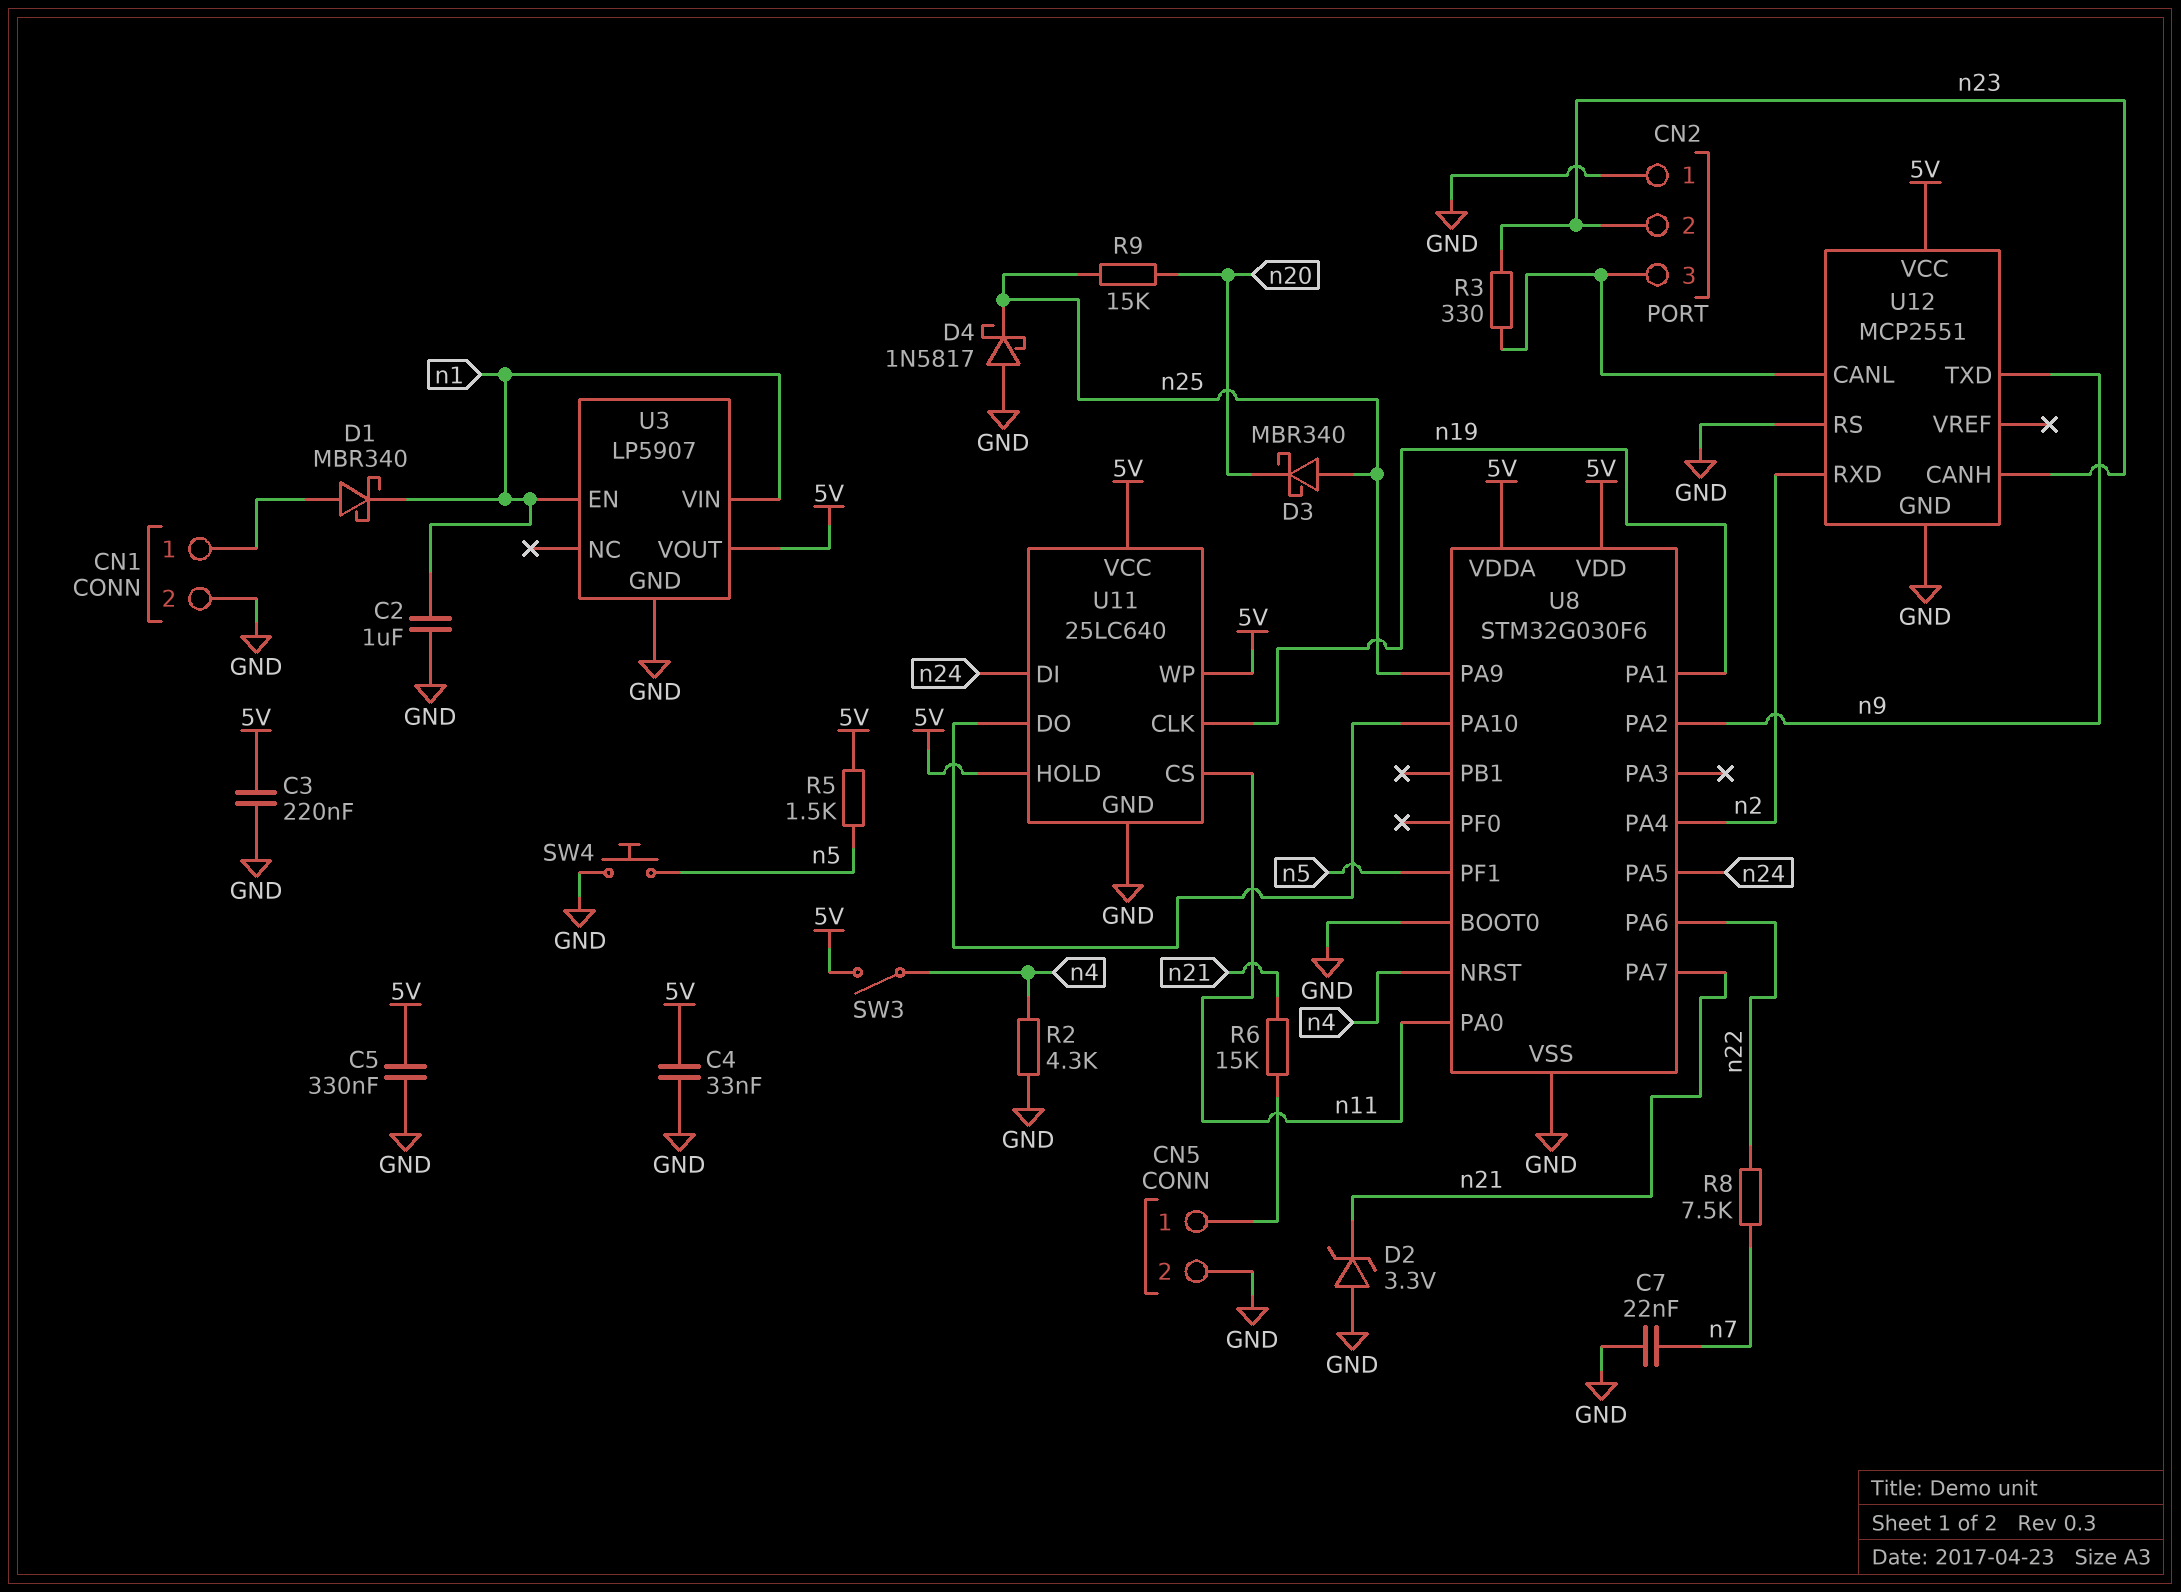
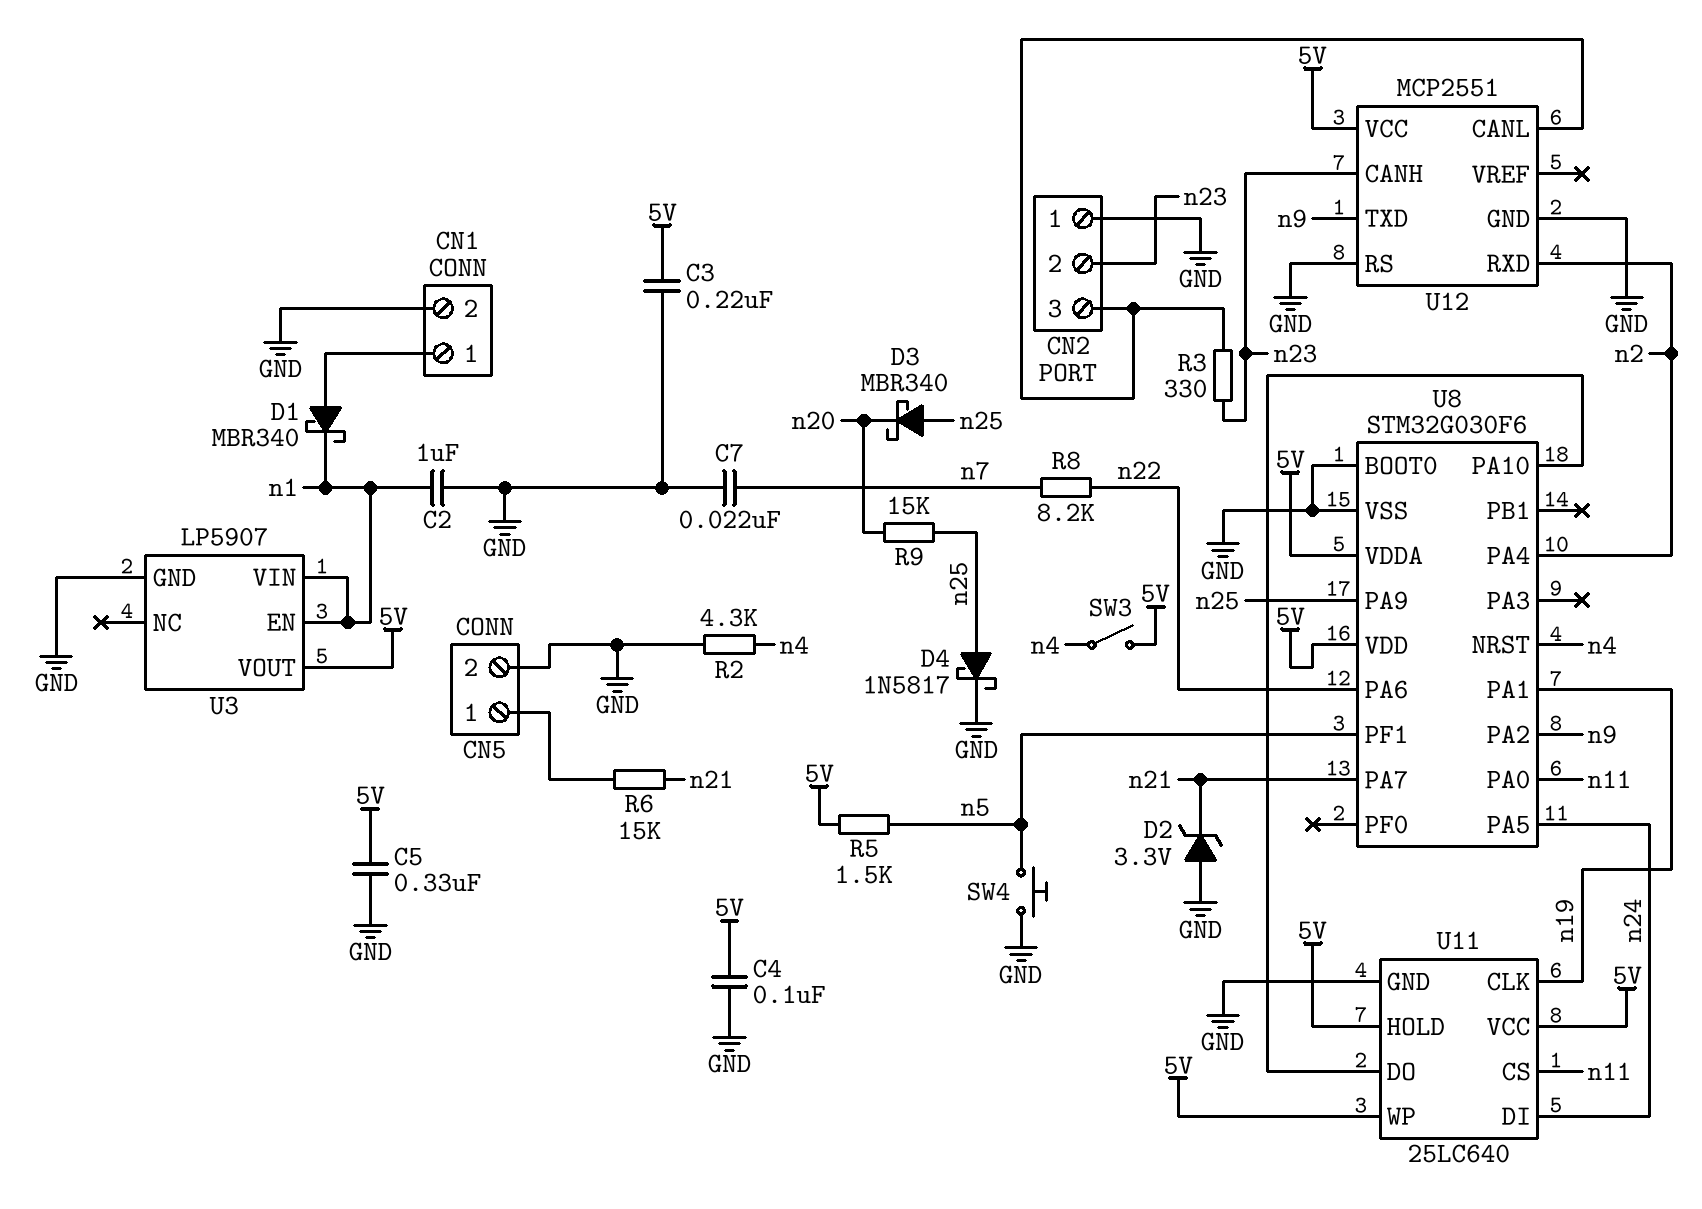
C4: 33nF (5V, GND) -> 100nF (5V, GND)
D4: schottky 1N5817 (A GND, K n25) -> schottky 1N5817 (A n25, K GND)
R8: 7.5k (n7, n22) -> 8.2k (n7, n22)

